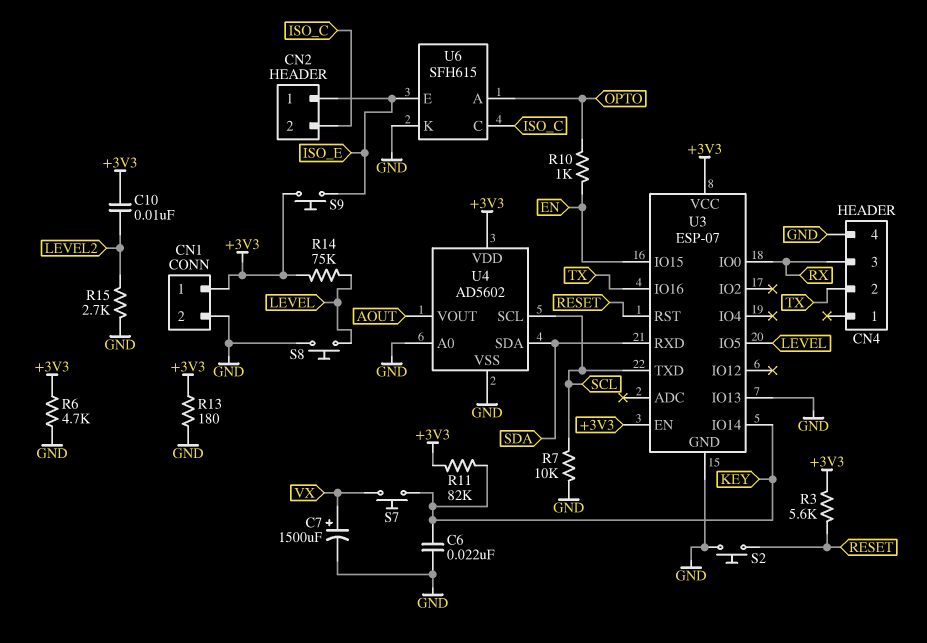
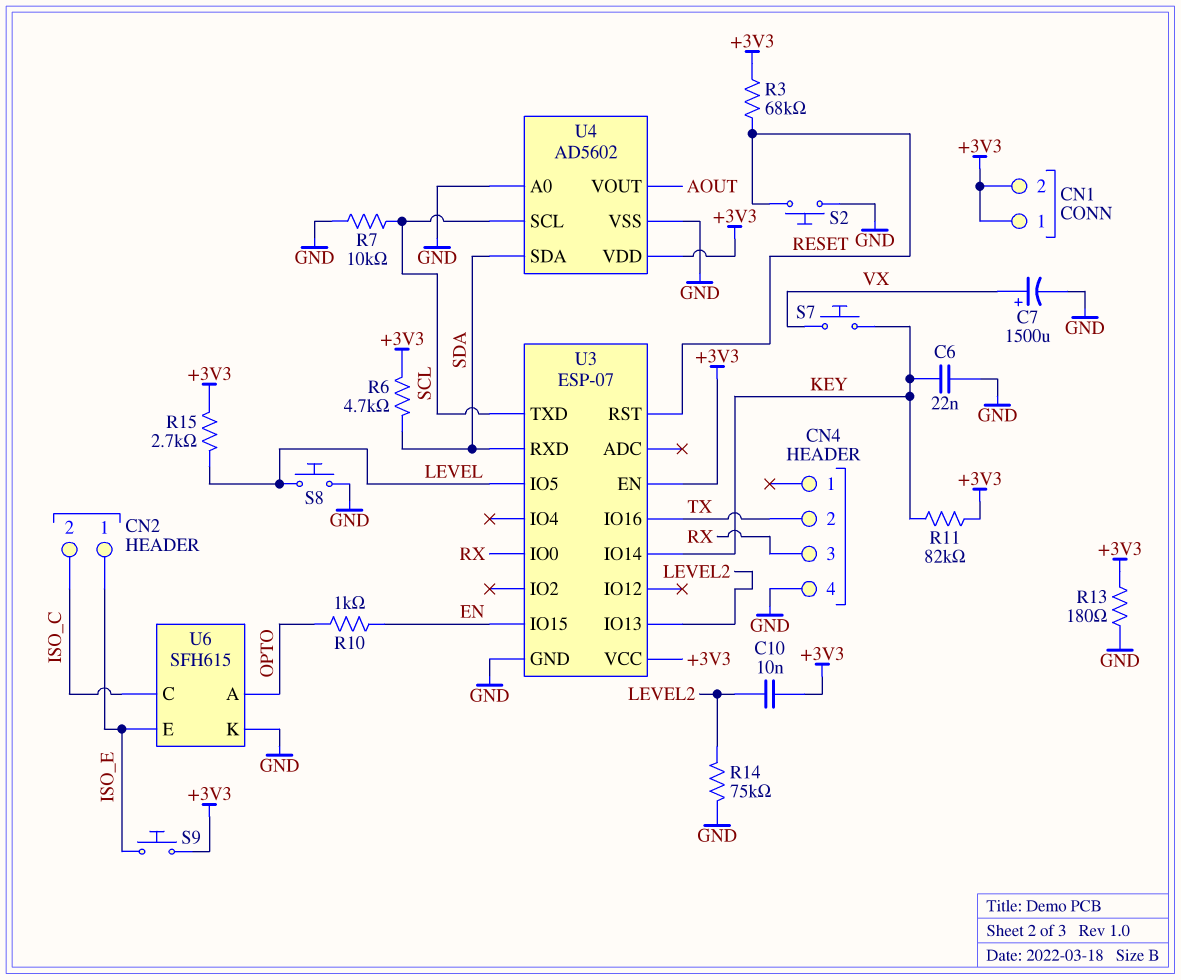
CN1 pin 2: GND -> +3V3
R3: 5.6k (+3V3, RESET) -> 68k (+3V3, RESET)
R6: 4.7k (+3V3, GND) -> 4.7k (+3V3, SDA)
R14: 75k (+3V3, LEVEL) -> 75k (GND, LEVEL2)
R15: 2.7k (GND, LEVEL2) -> 2.7k (+3V3, LEVEL)
U3 pin IO13: GND -> LEVEL2

